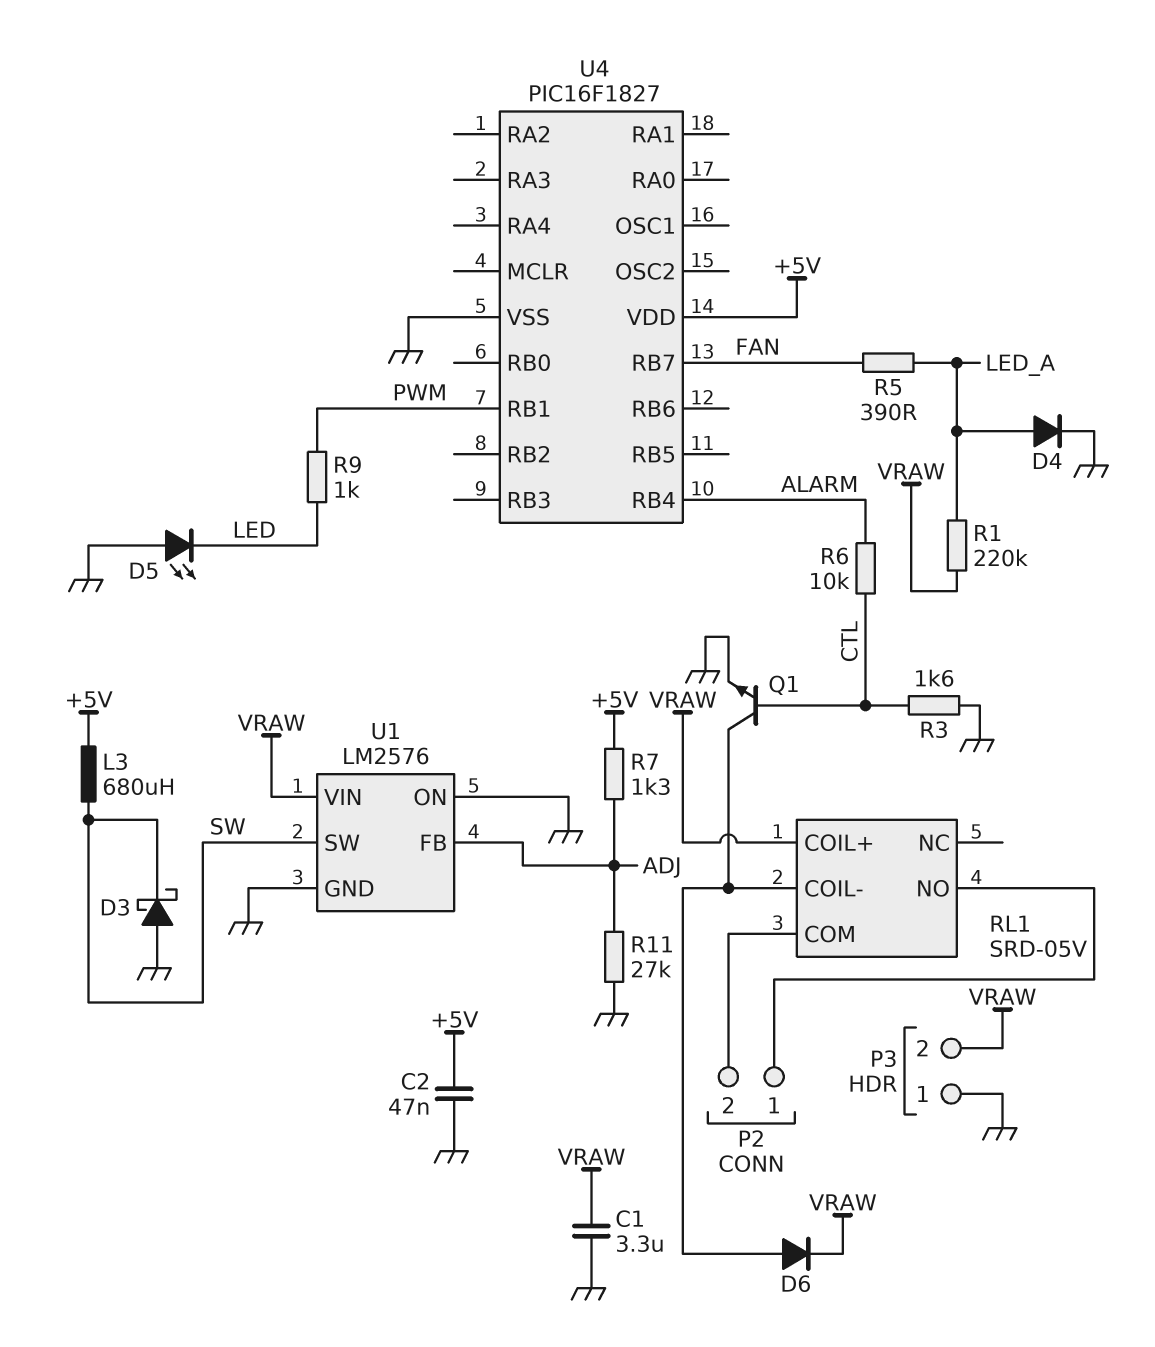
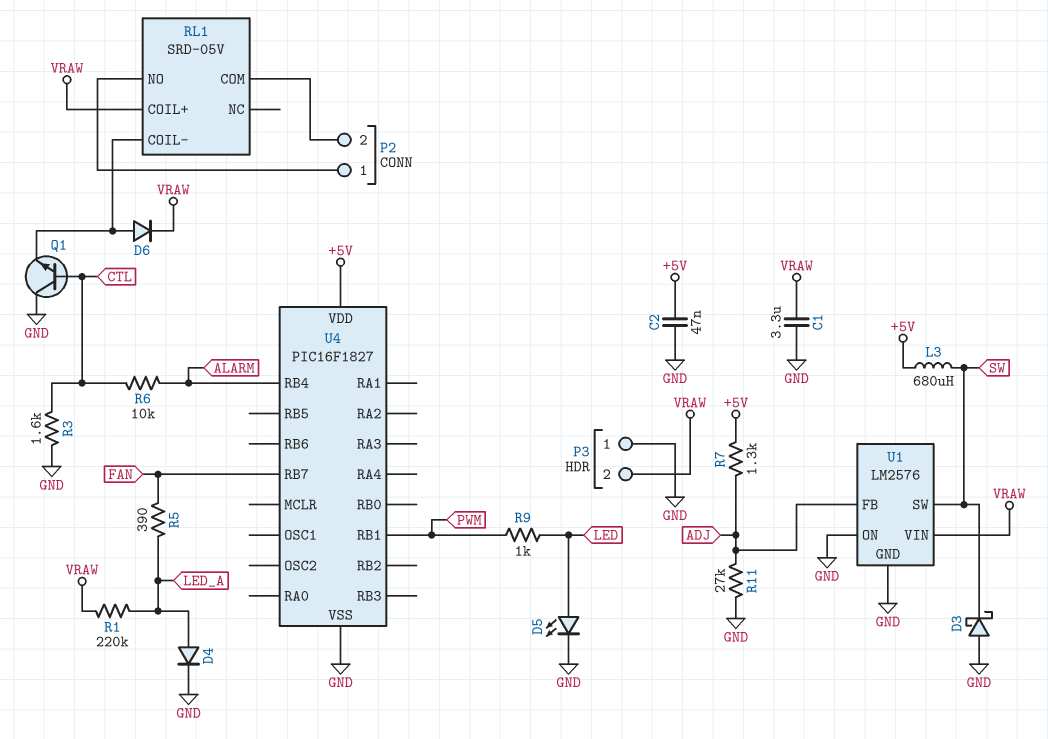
D5: LED (A GND, K LED) -> LED (A LED, K GND)
Q1: NPN (B CTL, C RL1/COIL-, E GND) -> NPN (B CTL, C GND, E RL1/COIL-)

